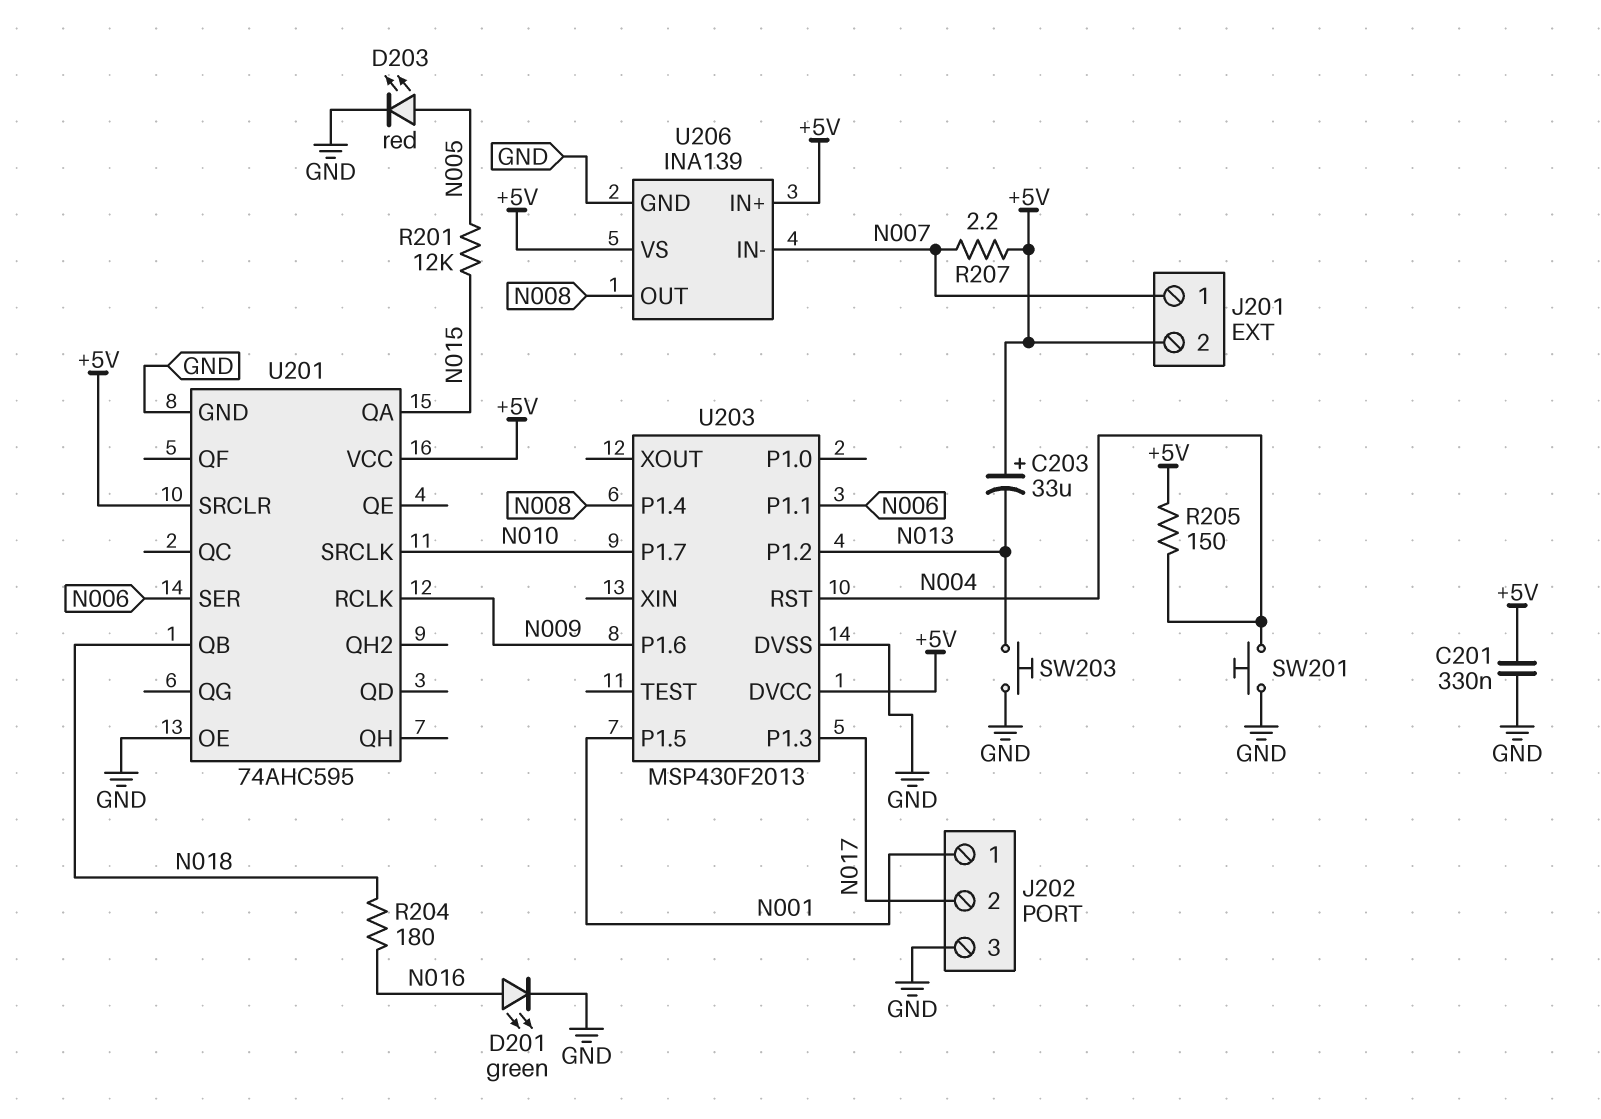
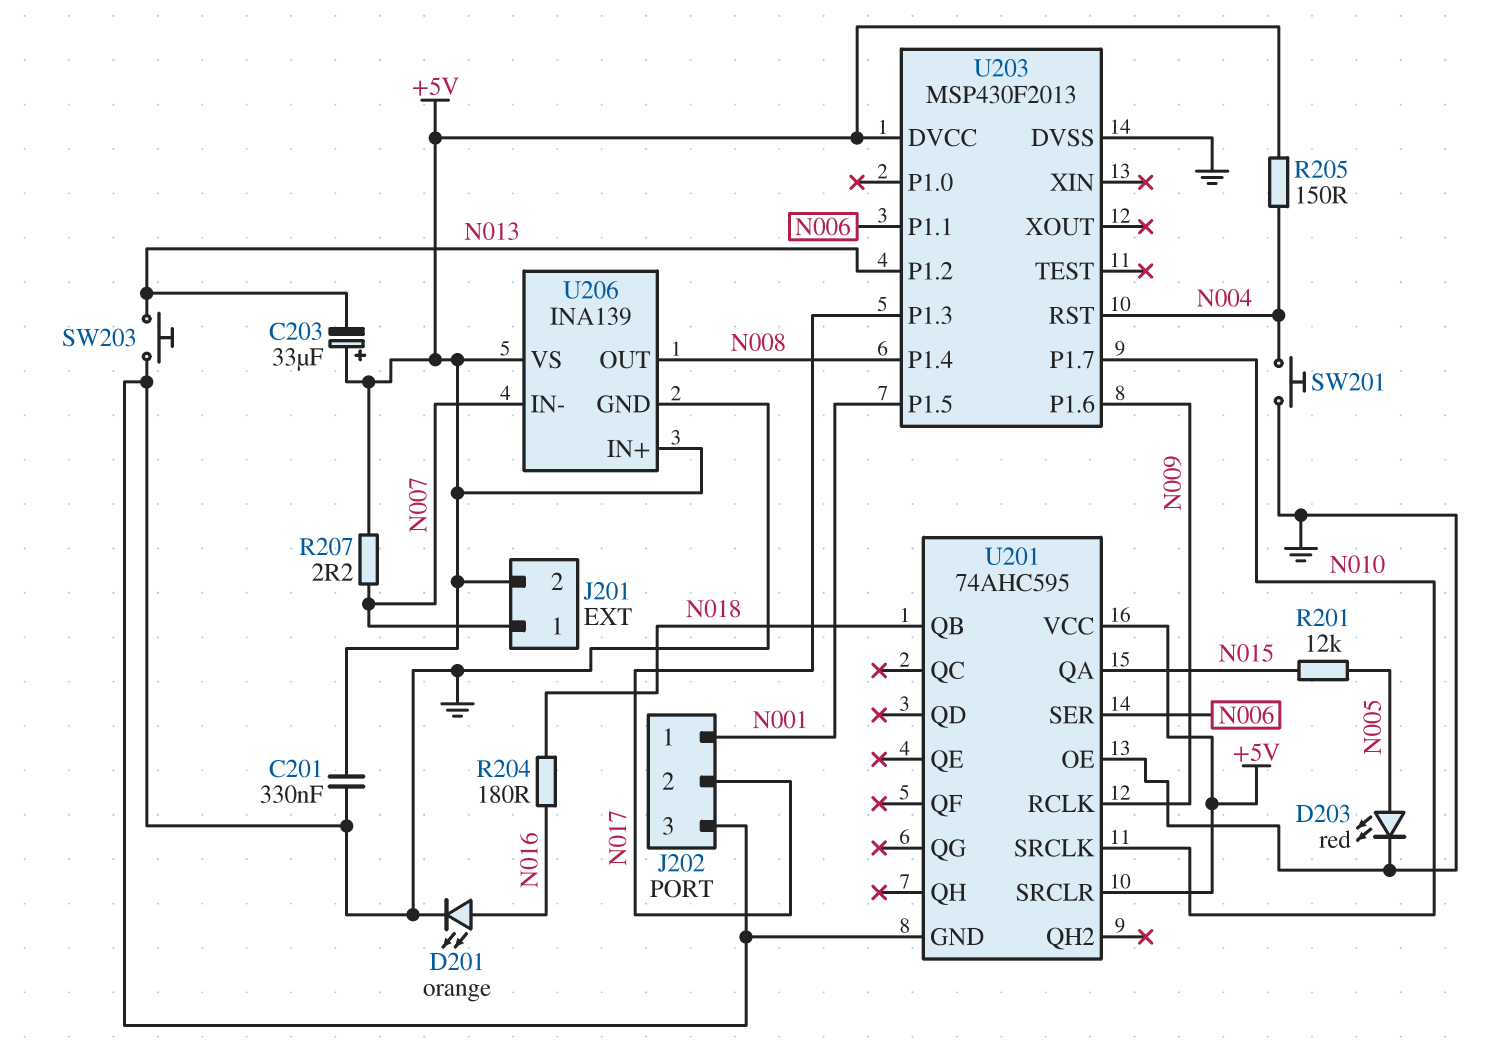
D201: LED green (A N016, K GND) -> LED orange (A N016, K GND)

